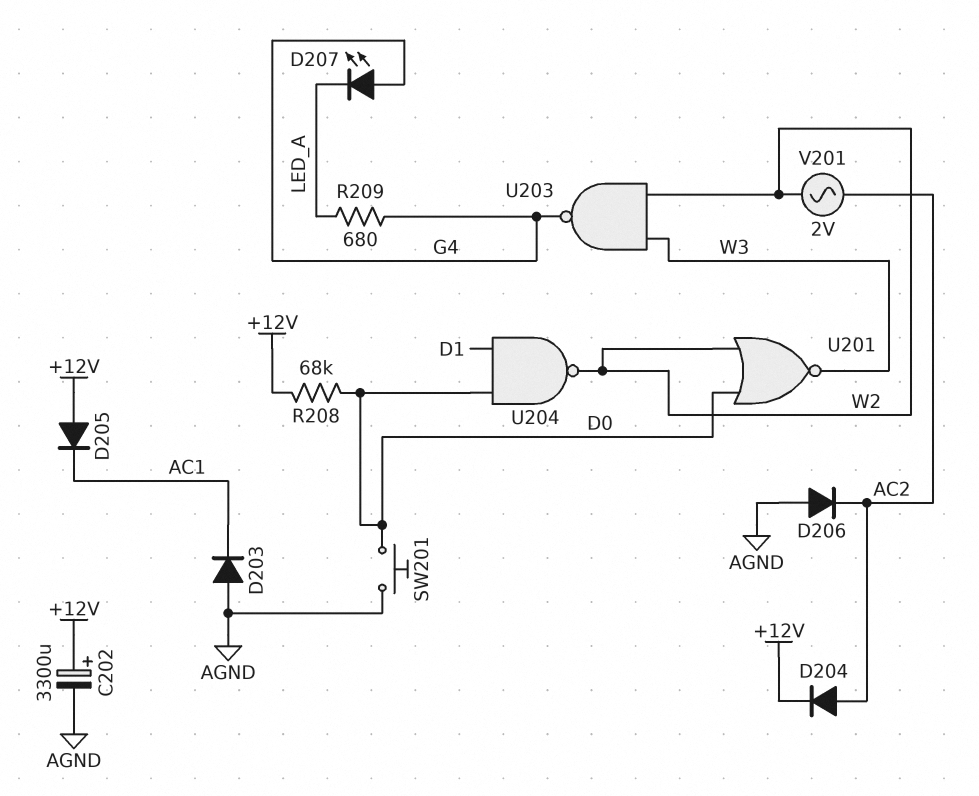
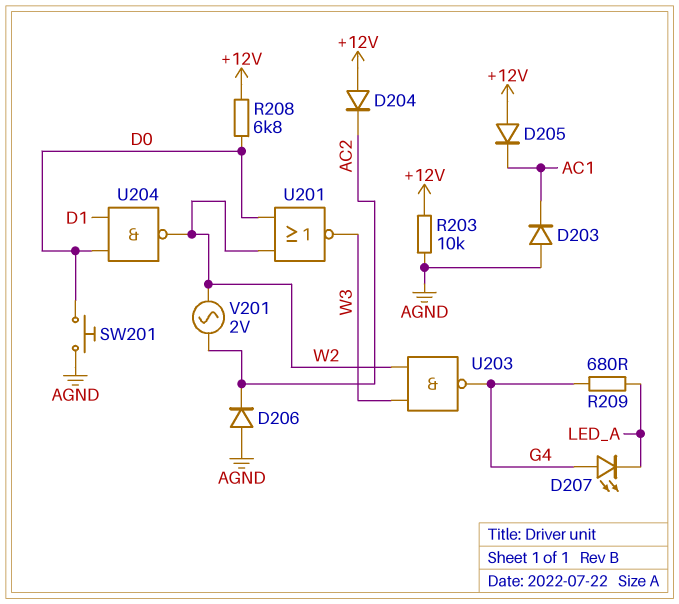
C202: 3300uF (plus +12V, minus AGND) -> none
D204: diode (A AC2, K +12V) -> diode (A +12V, K AC2)
R203: none -> 10k (+12V, AGND)
R208: 68k (+12V, D0) -> 6.8k (+12V, D0)

